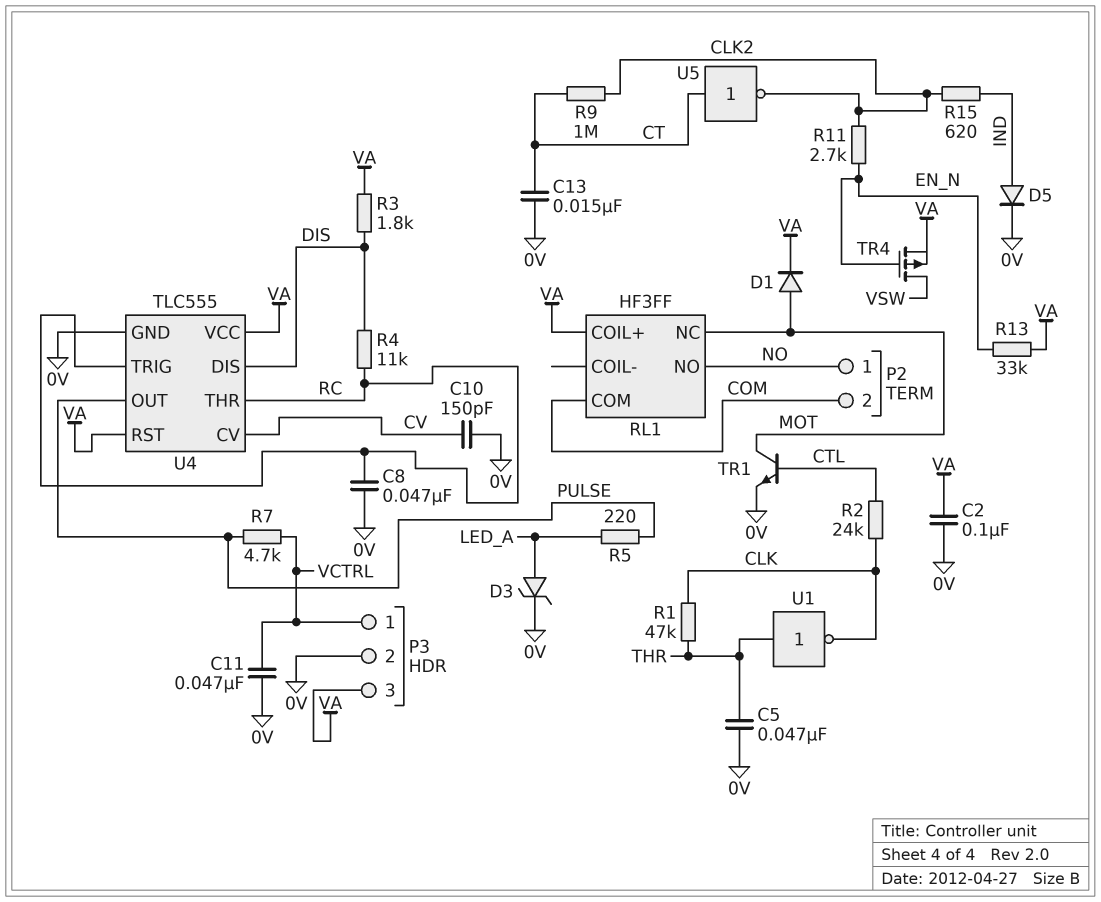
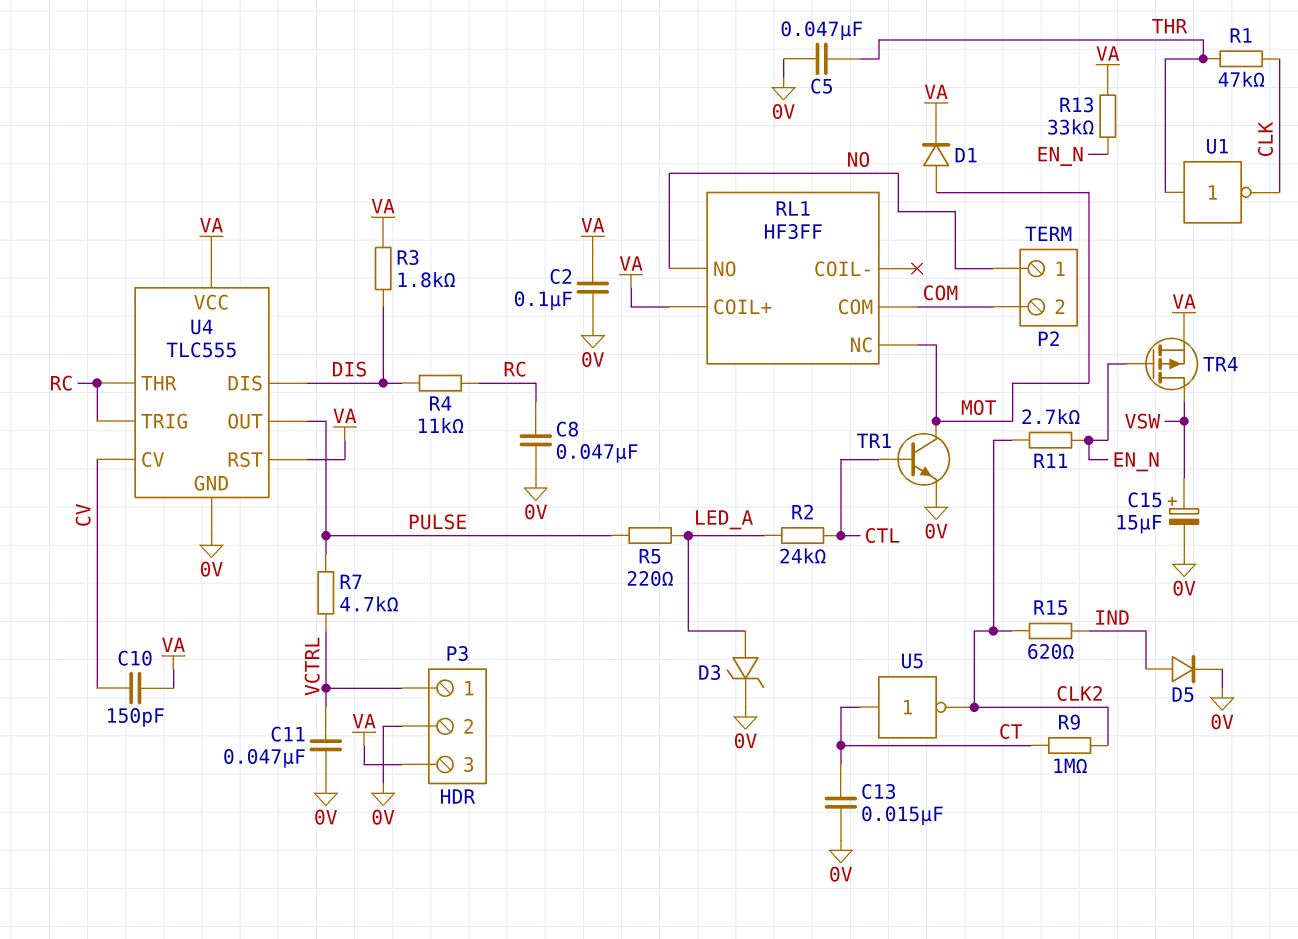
C10: 150pF (0V, CV) -> 150pF (CV, VA)
C15: none -> 15uF (plus VSW, minus 0V)
R2: 24k (CLK, CTL) -> 24k (CTL, LED_A)

